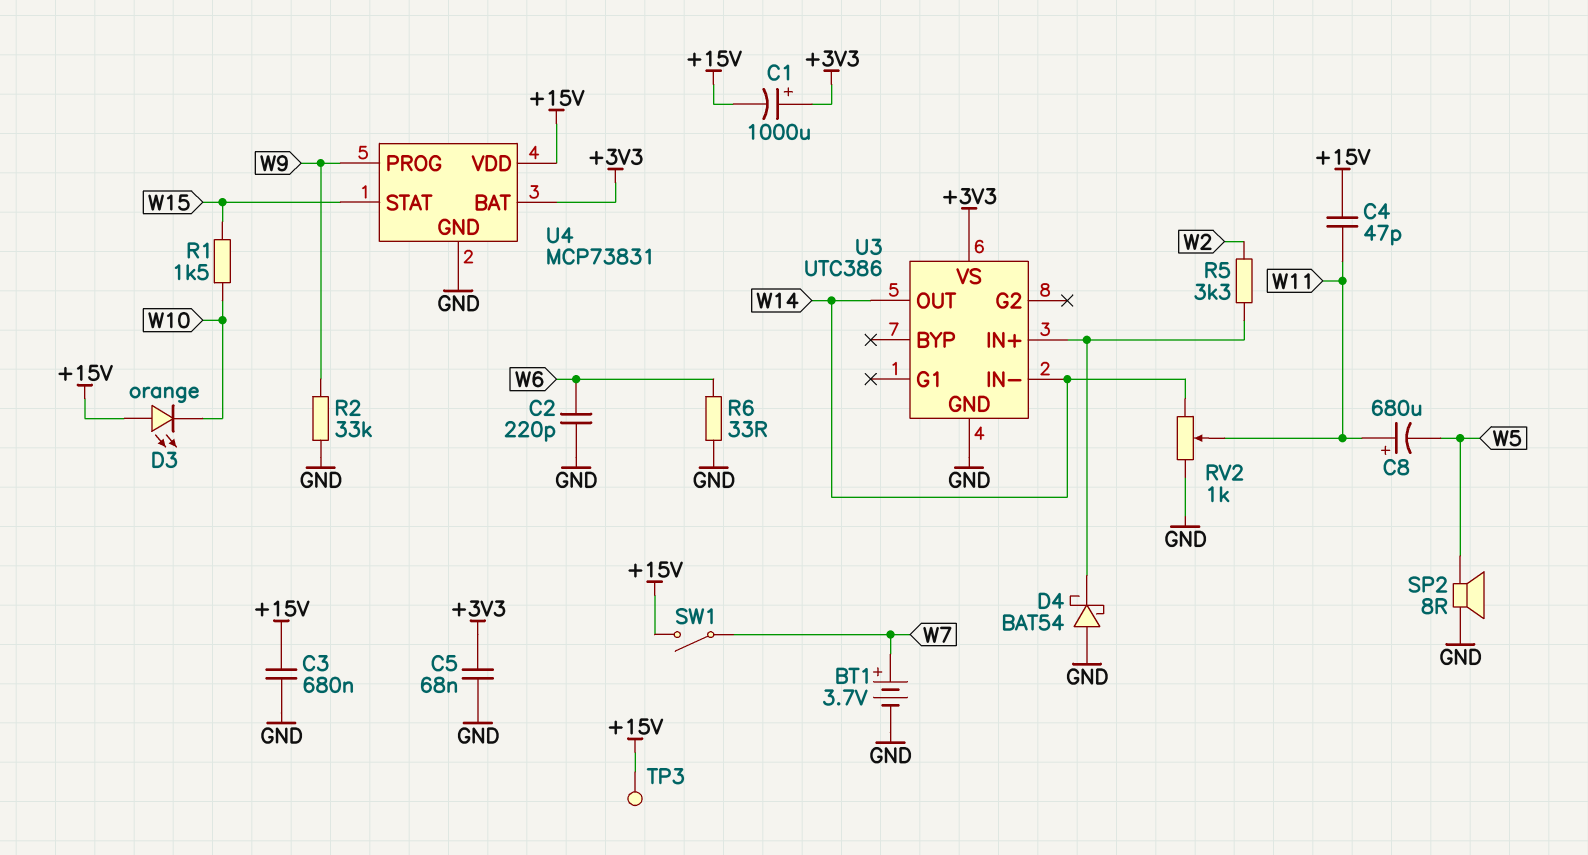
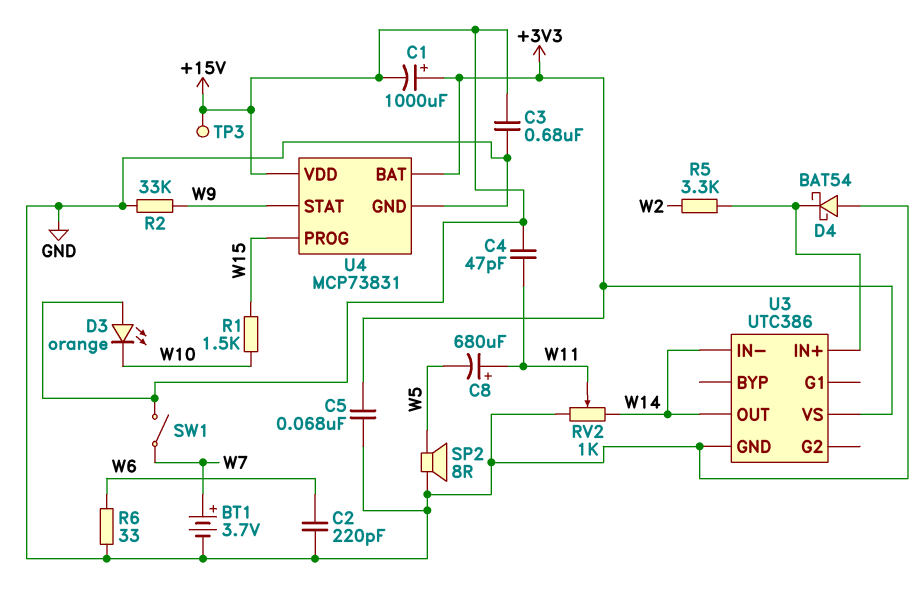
U4 pin PROG: W9 -> W15
U4 pin STAT: W15 -> W9

